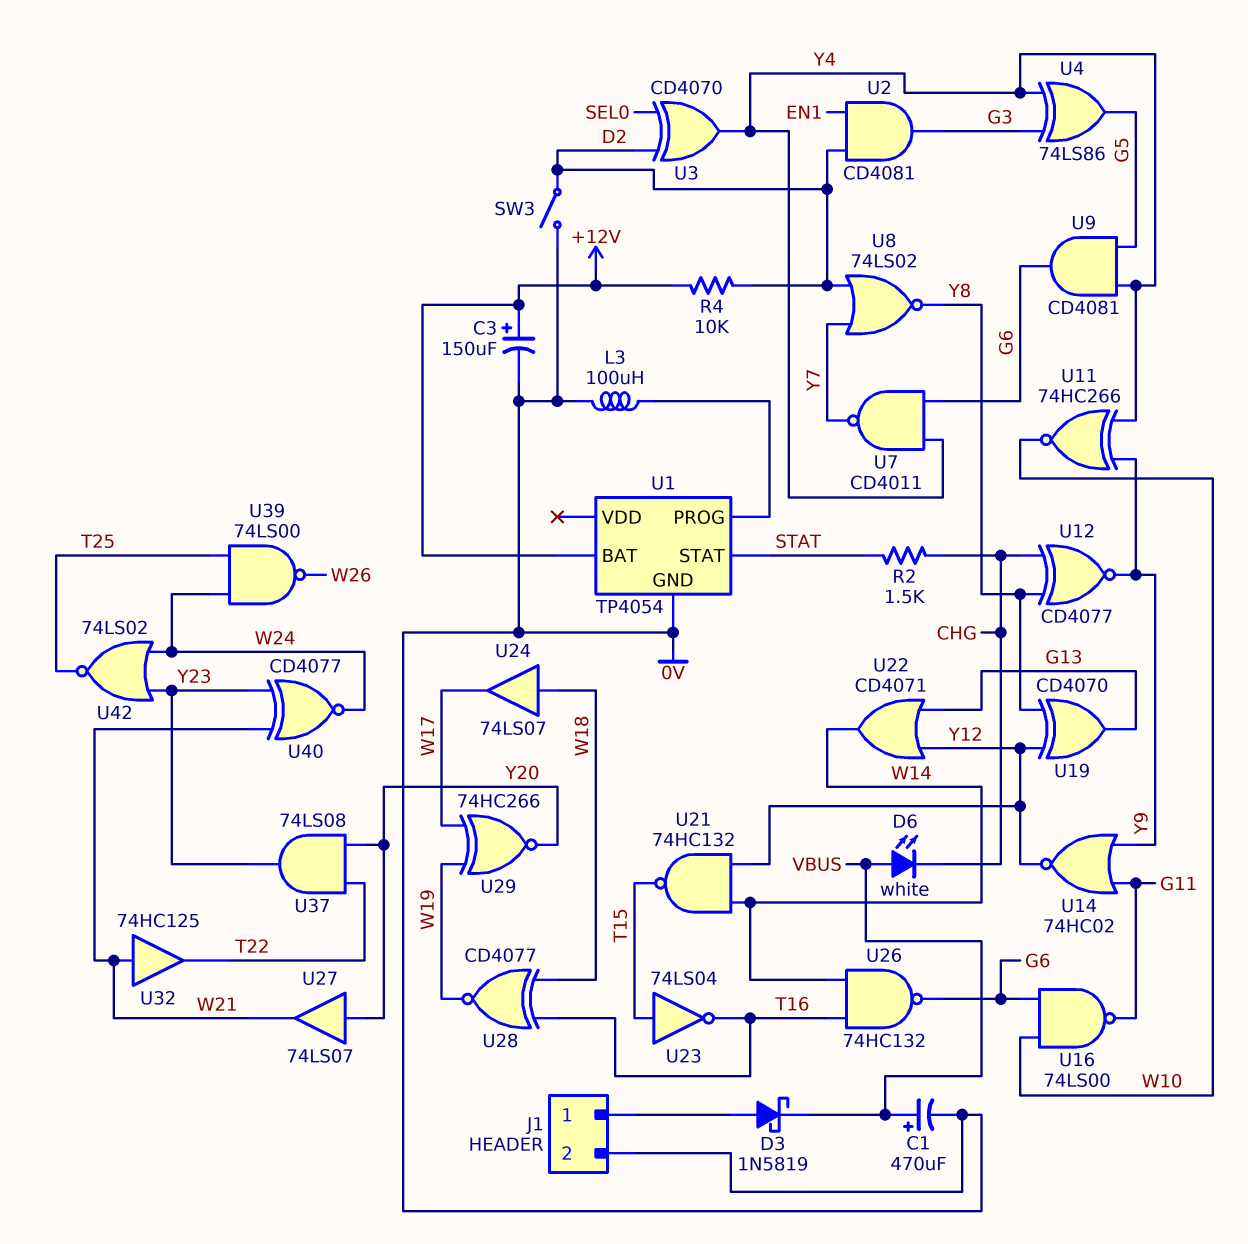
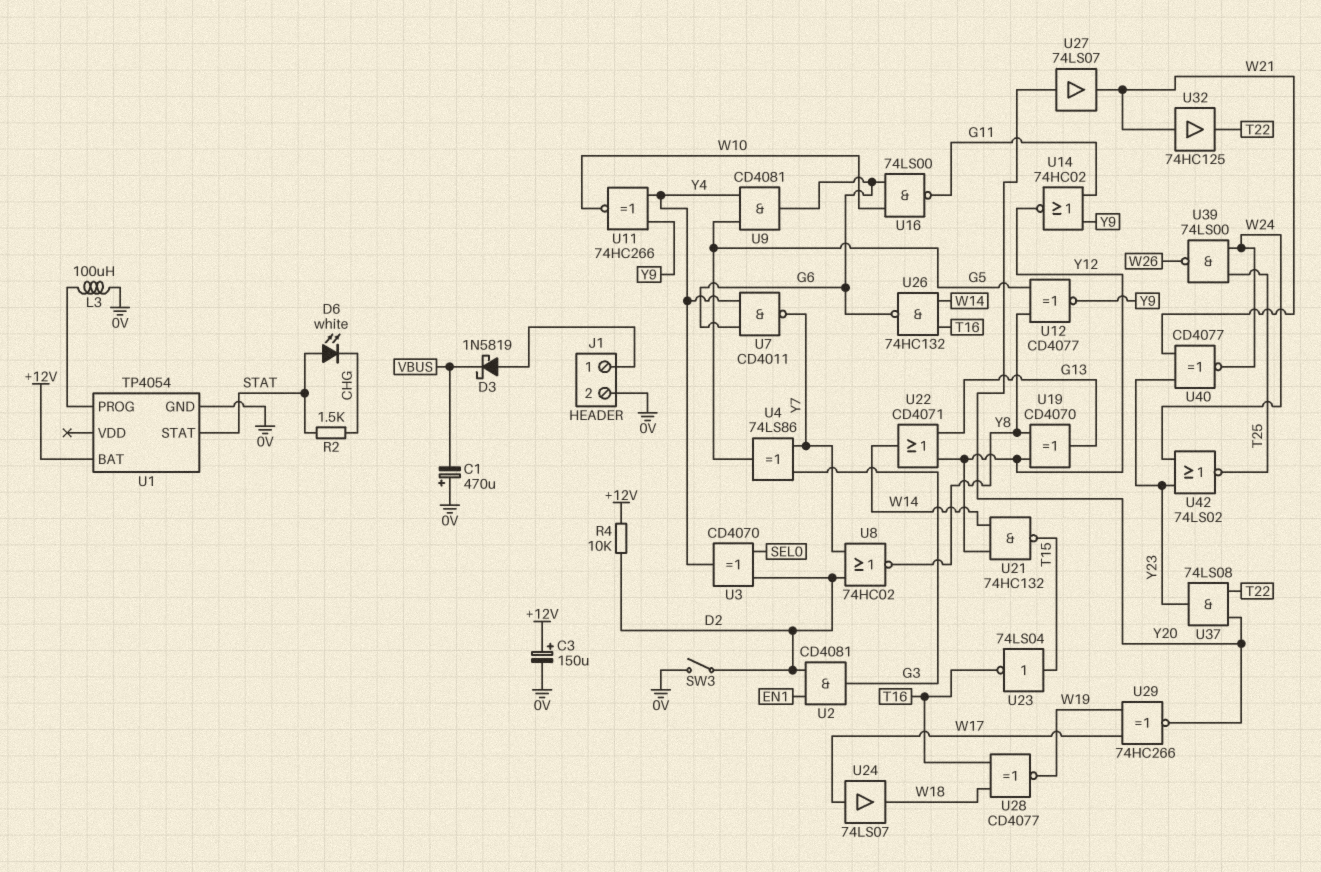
C1: 470uF (plus VBUS, minus 0V) -> 470uF (plus 0V, minus VBUS)
D6: LED white (A VBUS, K CHG) -> LED white (A STAT, K CHG)
U4: XOR 74LS86 (in G3, in Y4, out G5) -> XOR 74LS86 (in G3, in Y7, out G5)
U8: NOR 74LS02 (in D2, in Y7, out Y8) -> NOR 74HC02 (in D2, in Y7, out Y8)
U12: XNOR CD4077 (in CHG, in Y8, out Y9) -> XNOR CD4077 (in G5, in Y8, out Y9)
U24: buffer 74LS07 (in W18, out W17) -> buffer 74LS07 (in W17, out W18)

